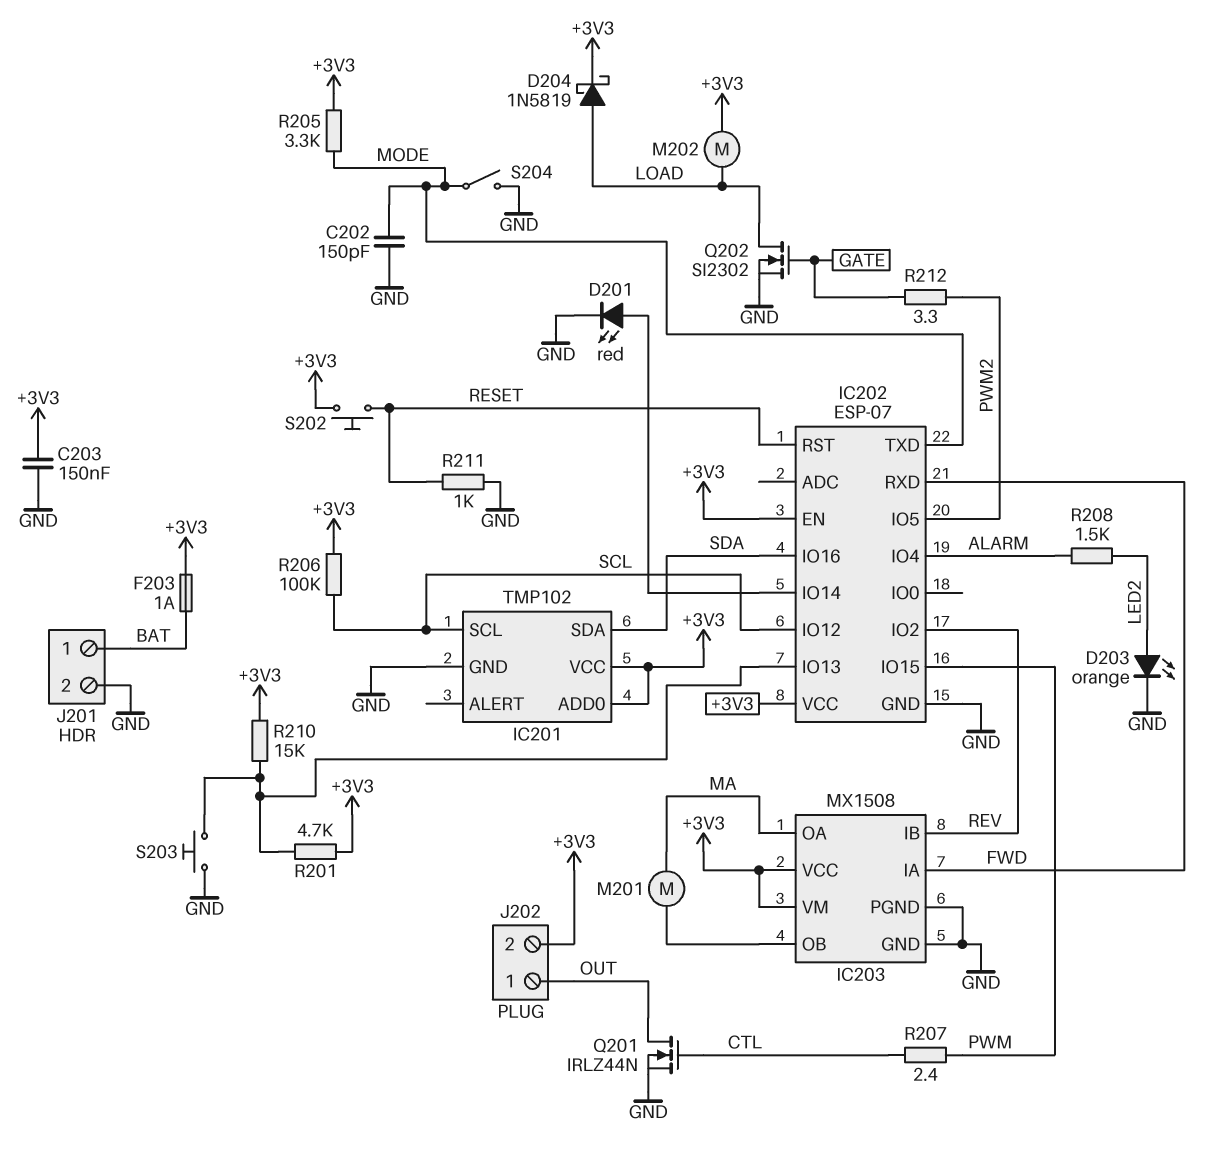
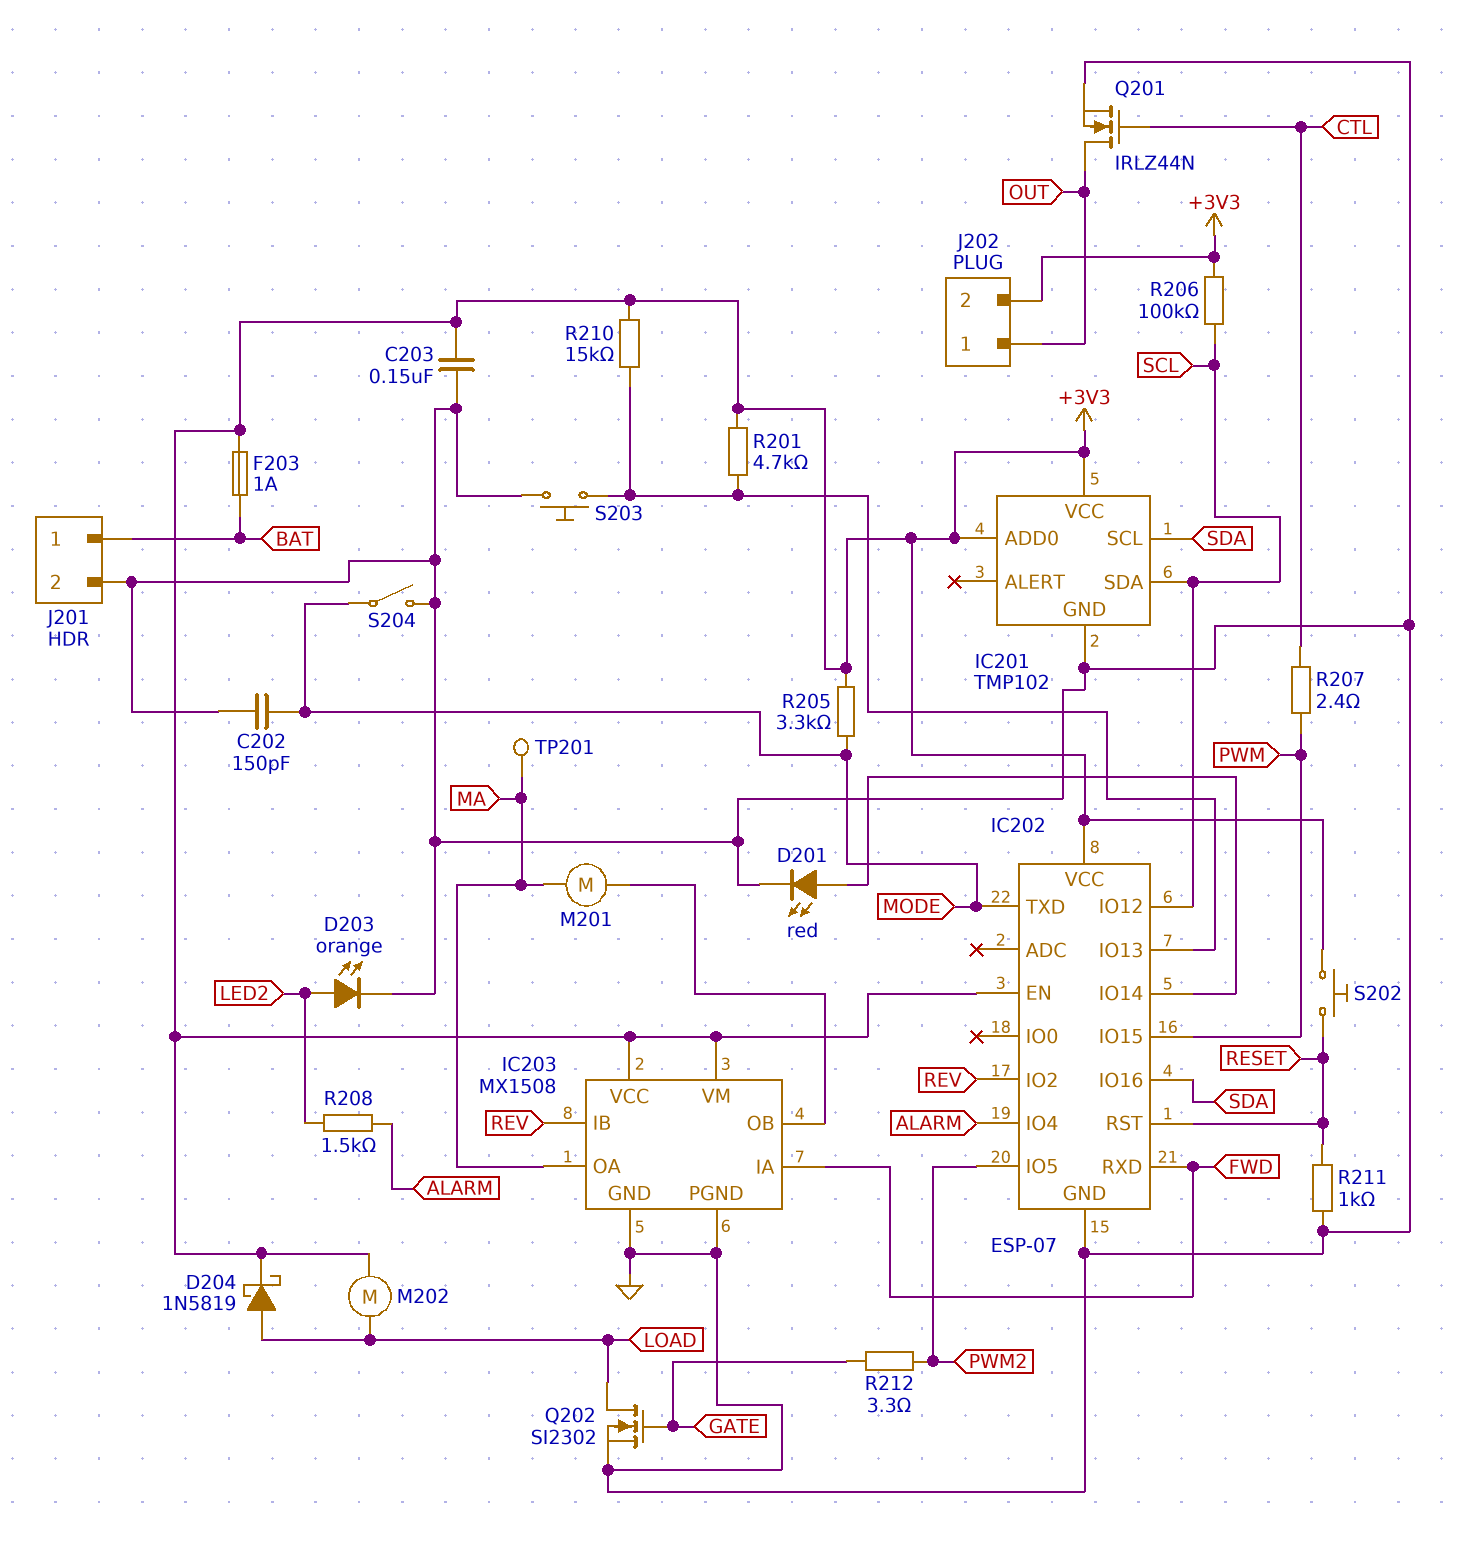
IC201 pin SCL: SCL -> SDA
IC201 pin SDA: SDA -> SCL
TP201: none -> test point (MA)

